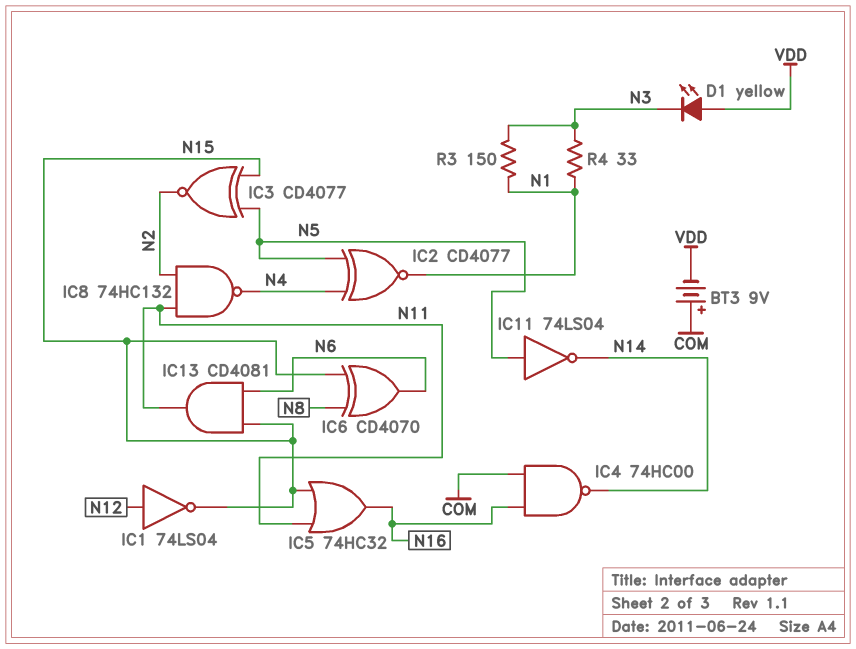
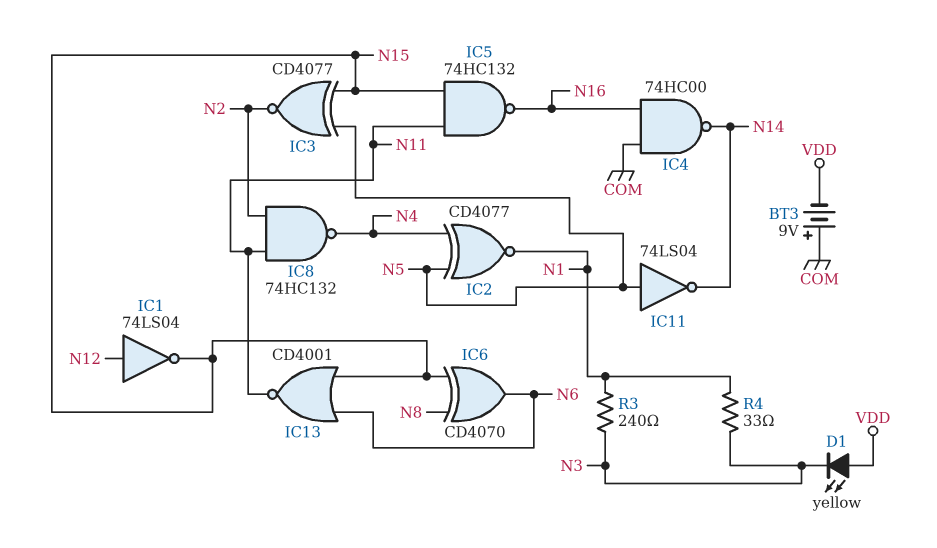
IC5: OR 74HC32 (in N11, in N15, out N16) -> NAND 74HC132 (in N11, in N15, out N16)
IC13: AND CD4081 (in N6, in N15, out N11) -> NOR CD4001 (in N6, in N15, out N11)
R3: 150 (N1, N3) -> 240 (N1, N3)

